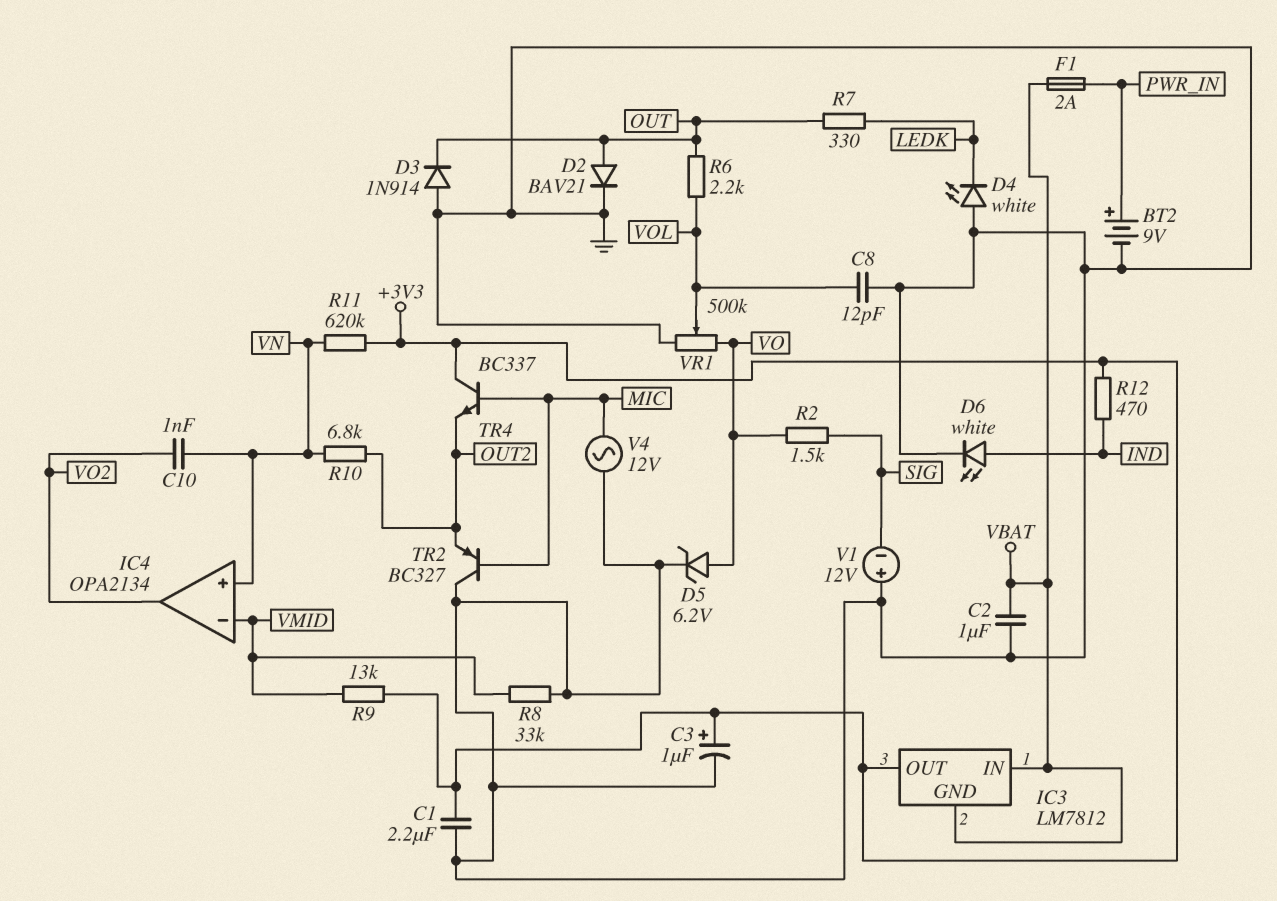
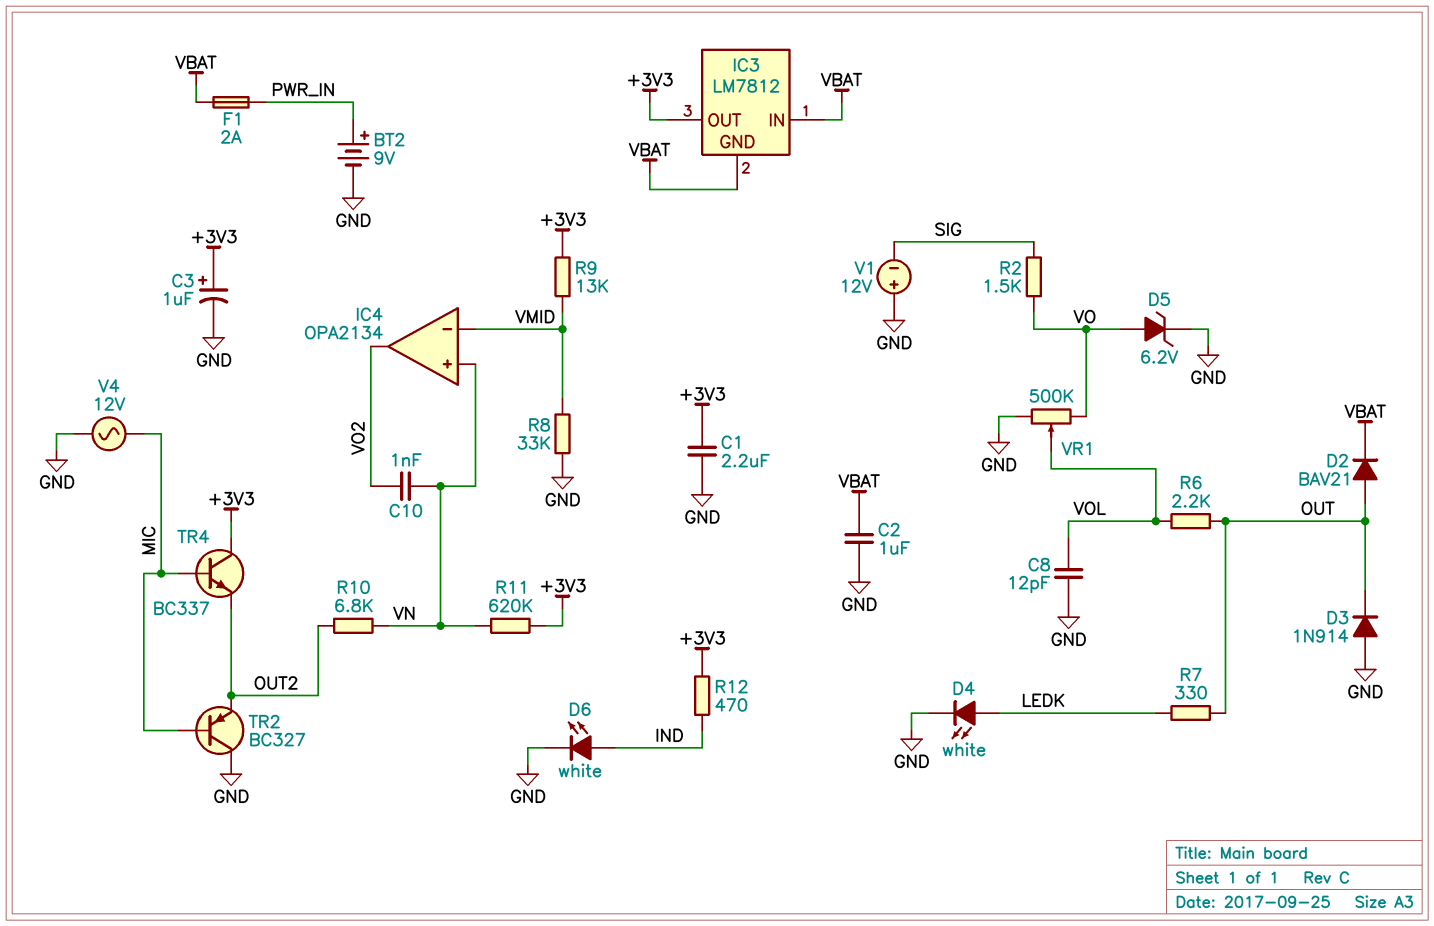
D2: diode BAV21 (A OUT, K GND) -> diode BAV21 (A OUT, K VBAT)
D4: LED white (A GND, K LEDK) -> LED white (A LEDK, K GND)

